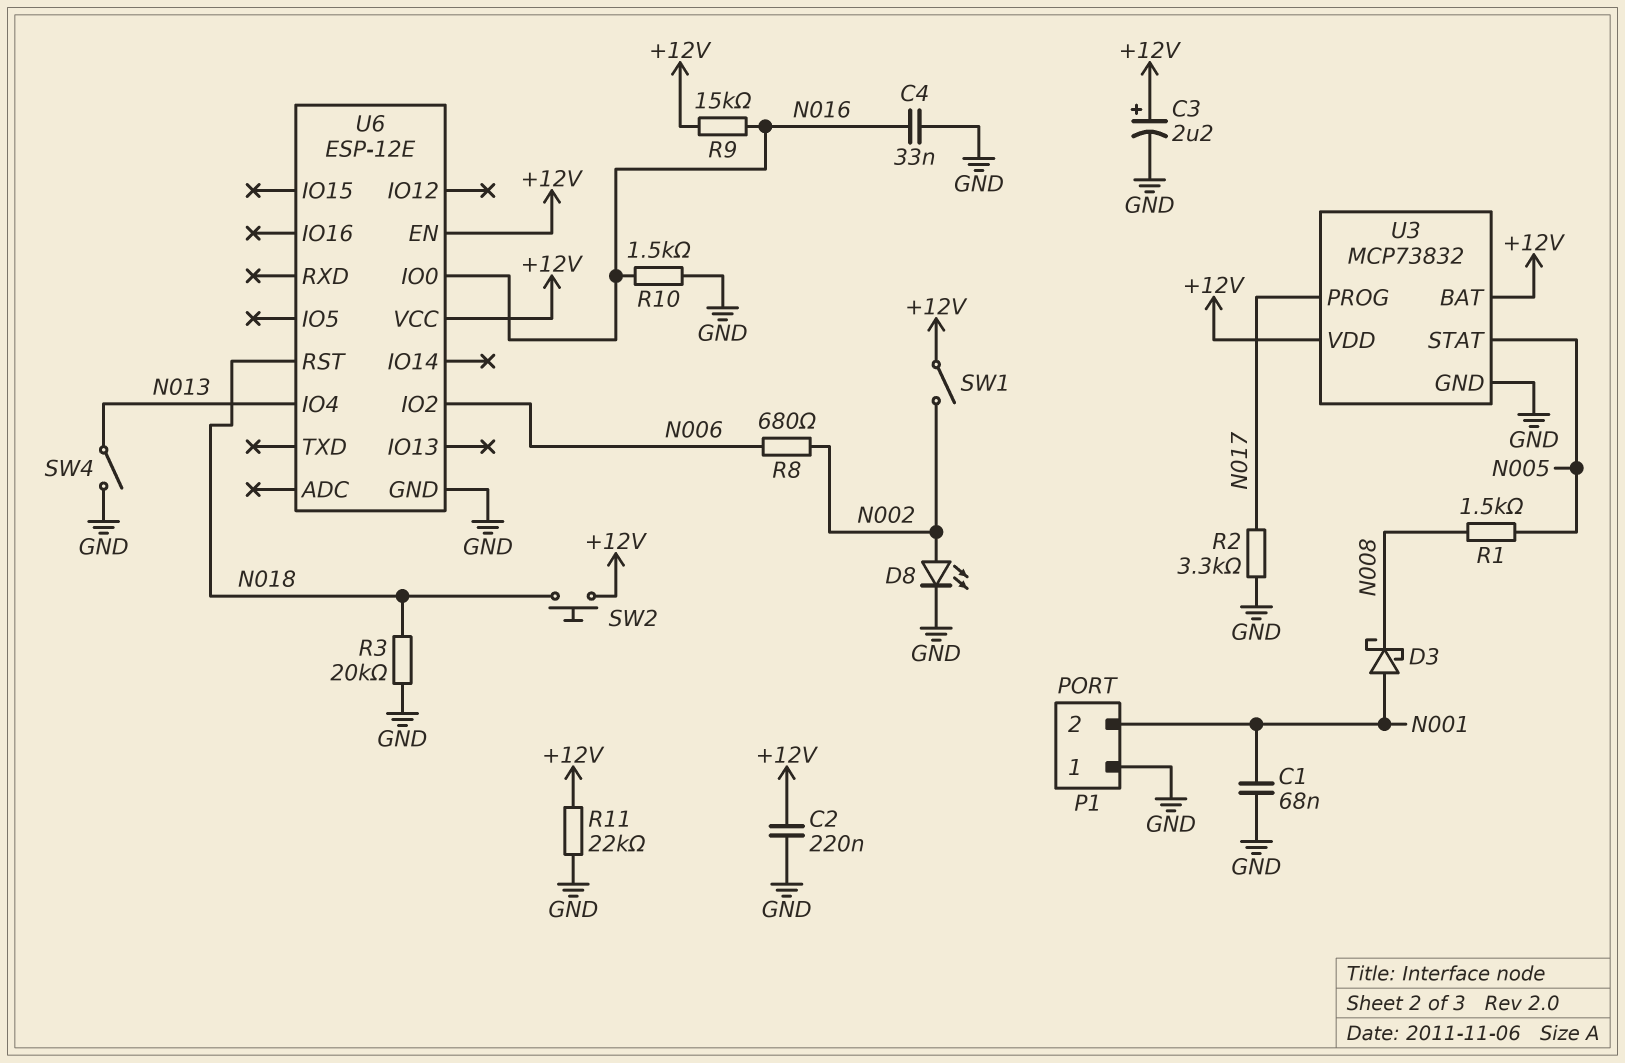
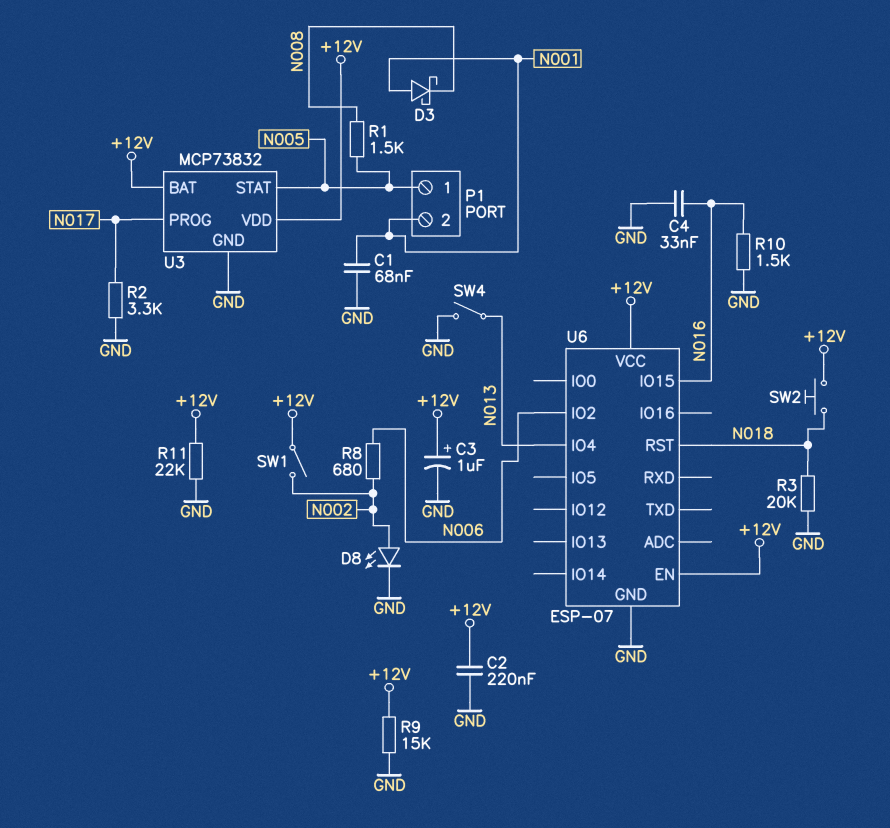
C3: 2.2uF (plus +12V, minus GND) -> 1uF (plus +12V, minus GND)
P1 pin 1: GND -> N005
R9: 15k (+12V, N016) -> 15k (+12V, GND)
U6: ESP-12E -> ESP-07
U6 pin IO0: N016 -> none
U6 pin IO15: none -> N016

